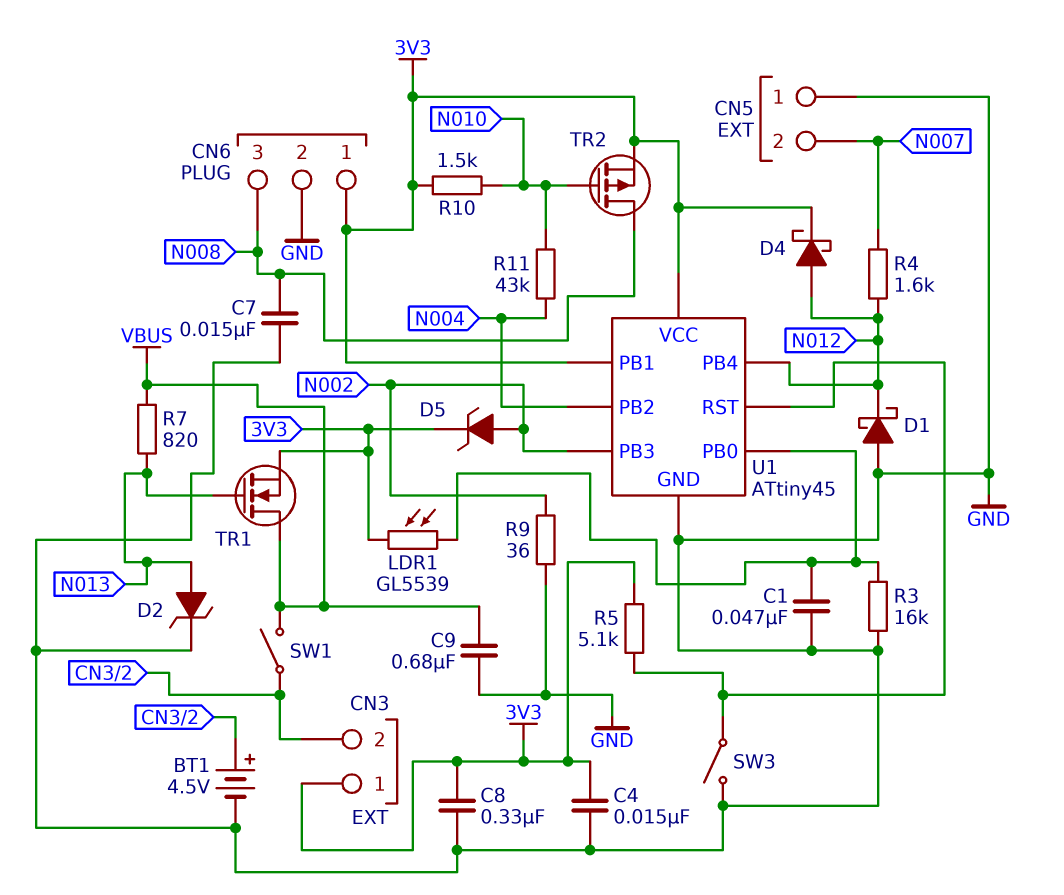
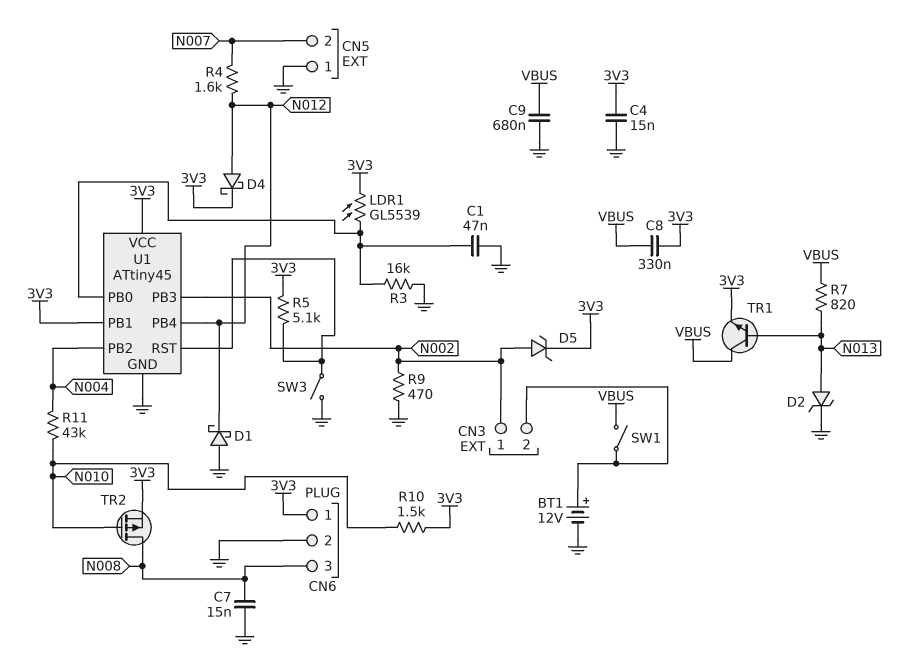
BT1: 4.5V (plus CN3/2, minus GND) -> 12V (plus CN3/2, minus GND)
C8: 330nF (3V3, GND) -> 330nF (3V3, VBUS)
CN3 pin 1: 3V3 -> N002
R9: 36 (GND, N002) -> 470 (GND, N002)
TR1: NMOS (G N013, D VBUS, S 3V3) -> NPN (B N013, C VBUS, E 3V3)

